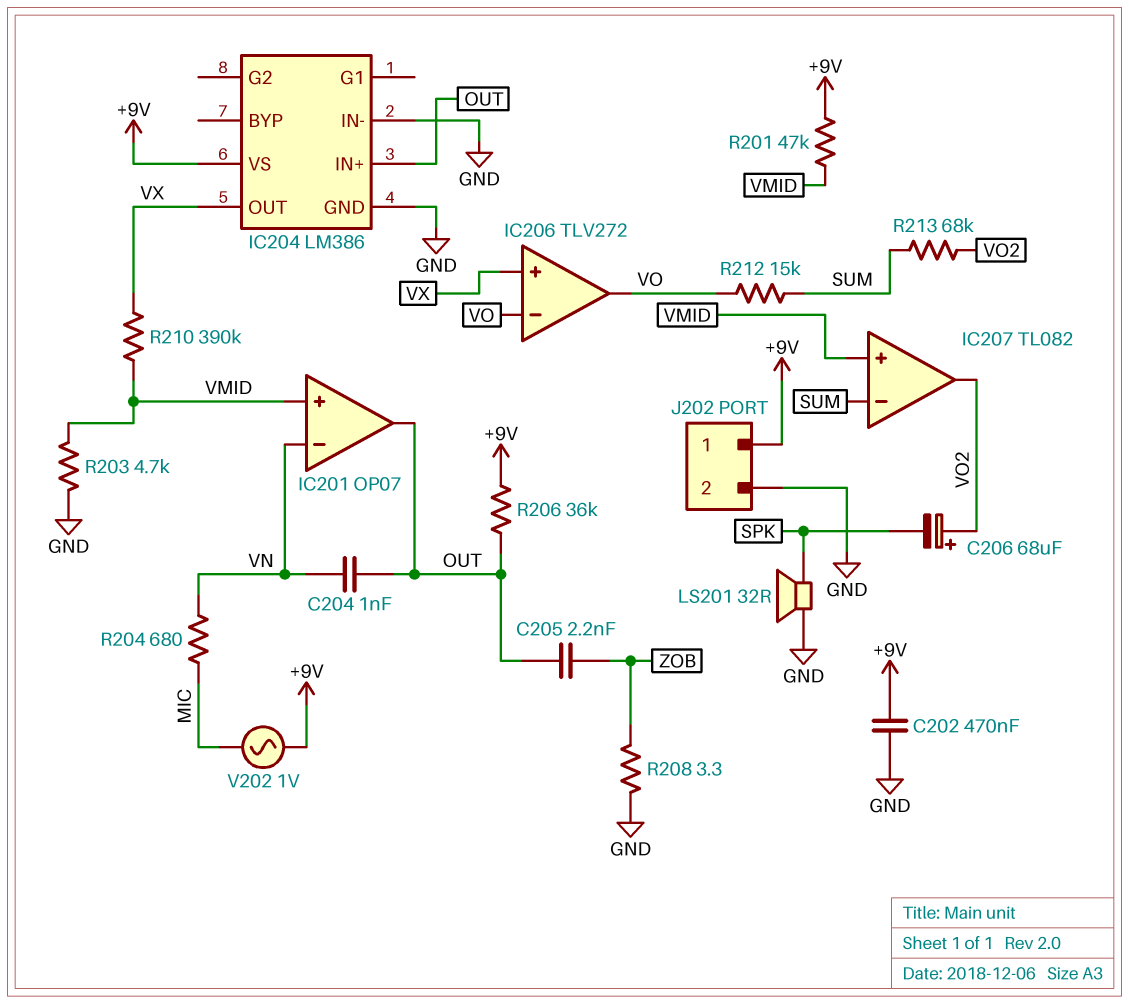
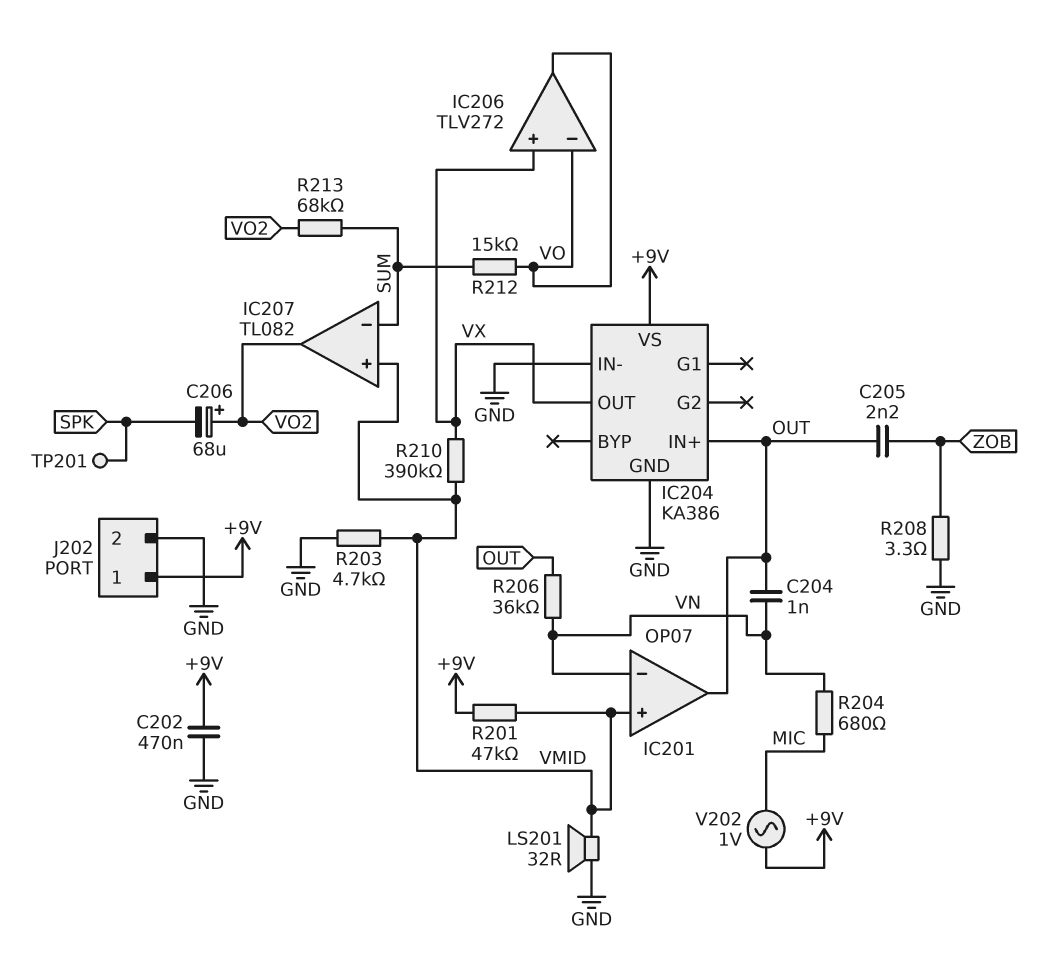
IC204: LM386 -> KA386
LS201: speaker 32R (GND, SPK) -> speaker 32R (GND, VMID)
R206: 36k (+9V, OUT) -> 36k (OUT, VN)
TP201: none -> test point (SPK)

